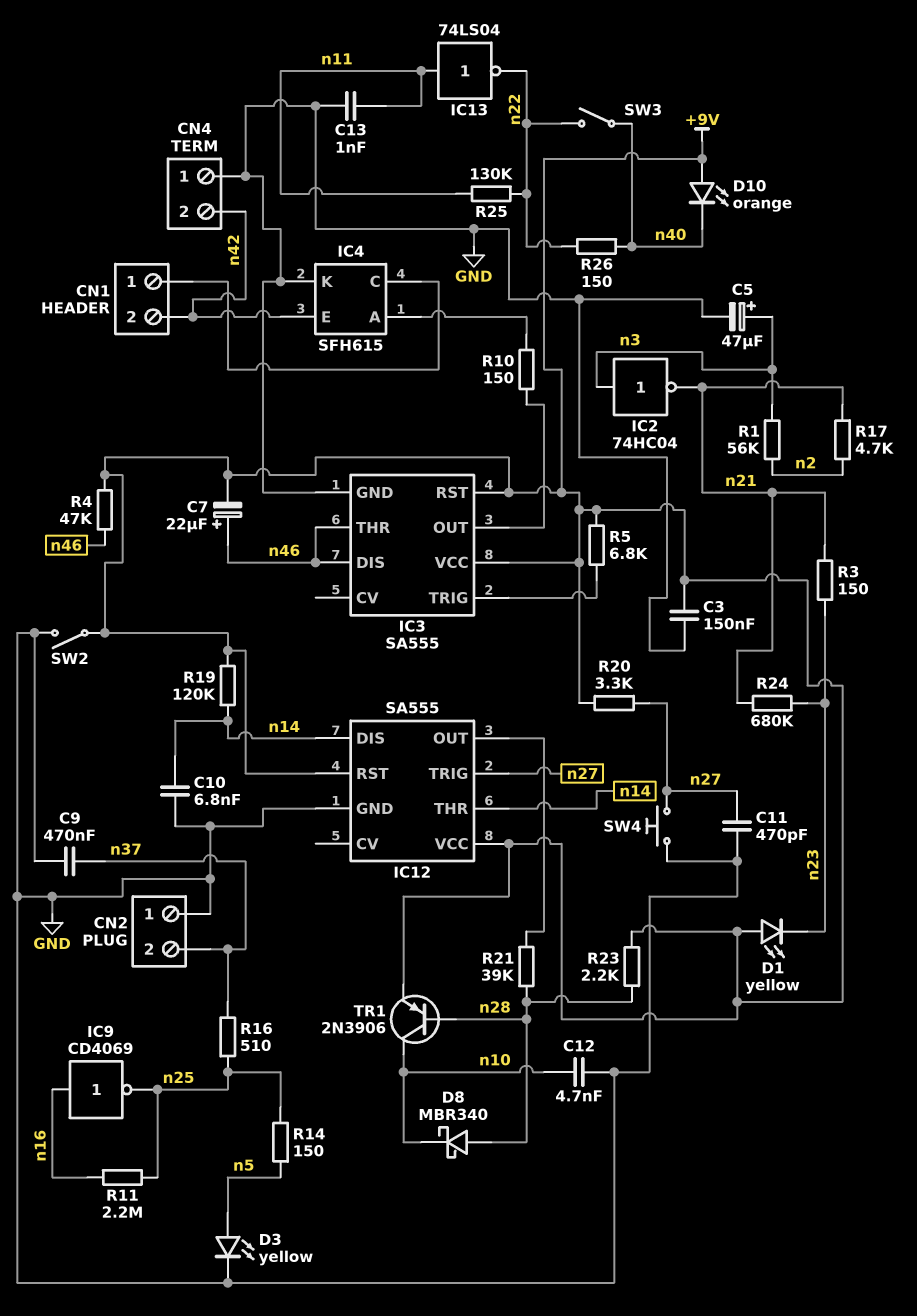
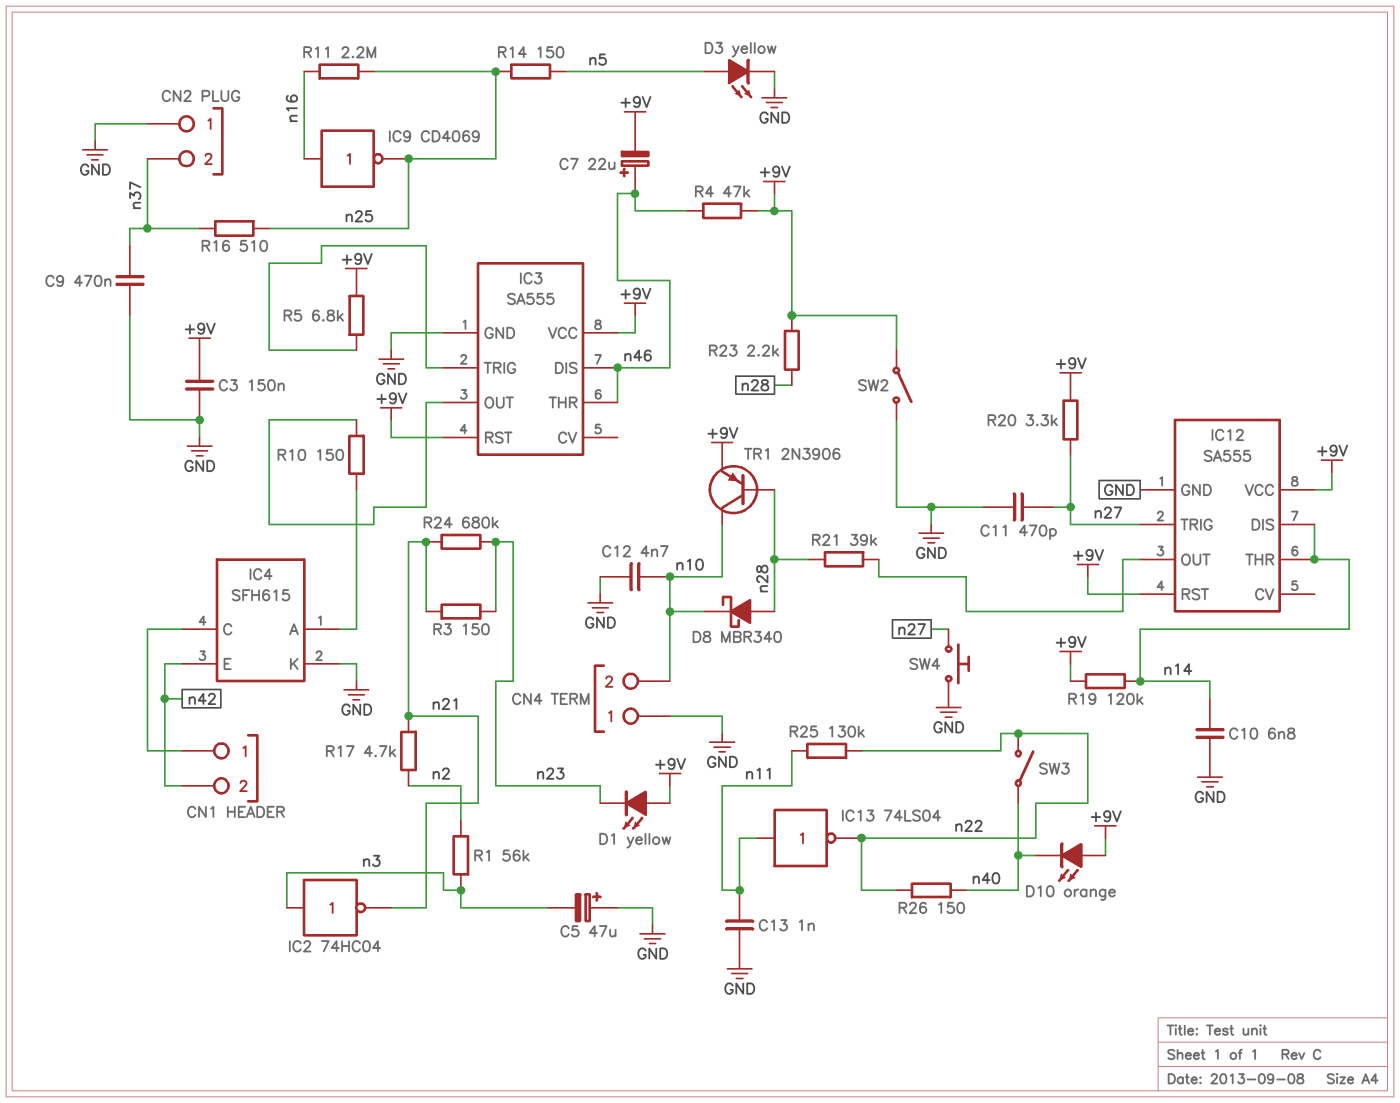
C5: 47uF (plus n3, minus GND) -> 47uF (plus GND, minus n3)
CN4 pin 2: n42 -> n10

